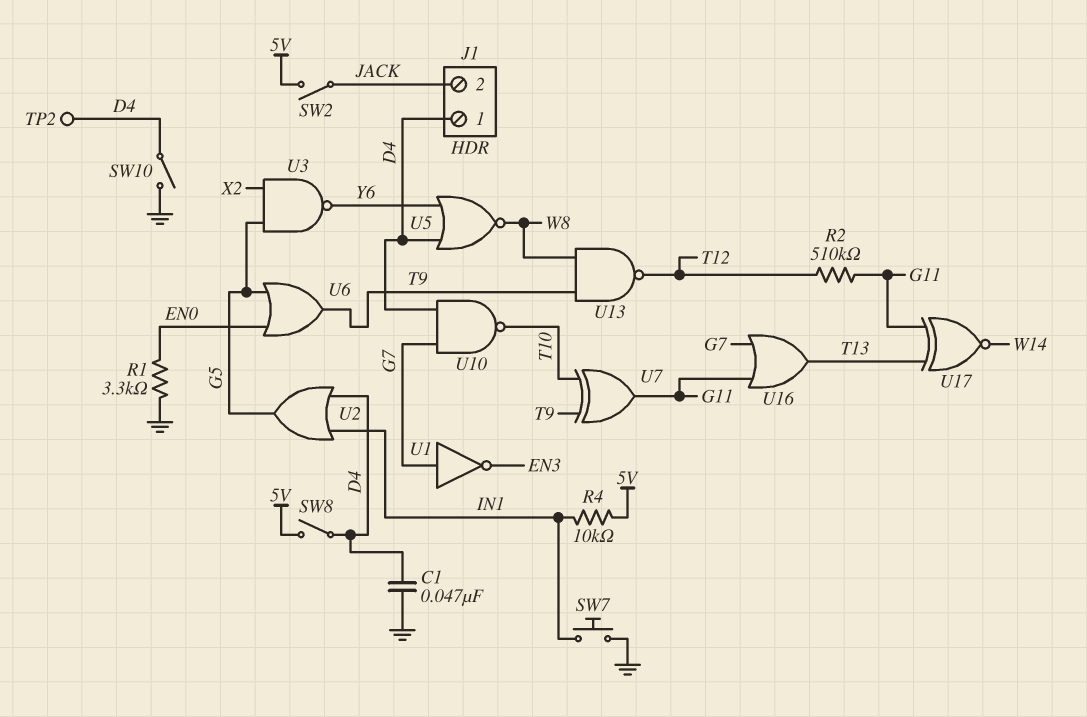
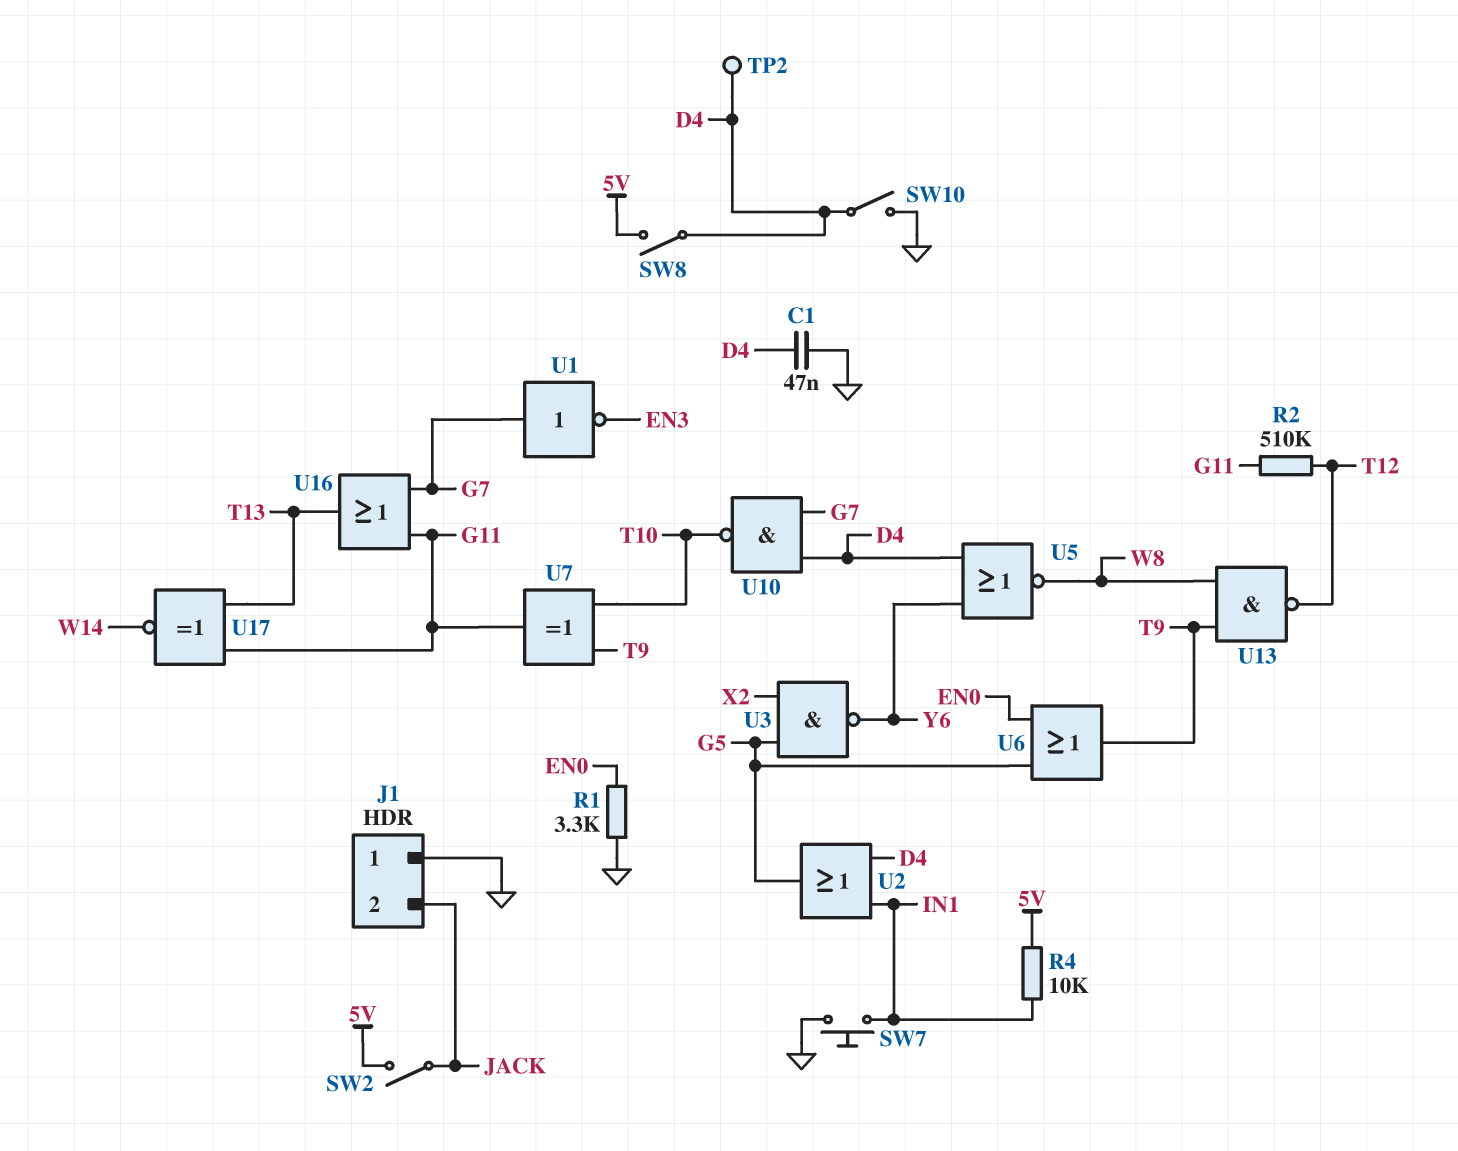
J1 pin 1: D4 -> GND

